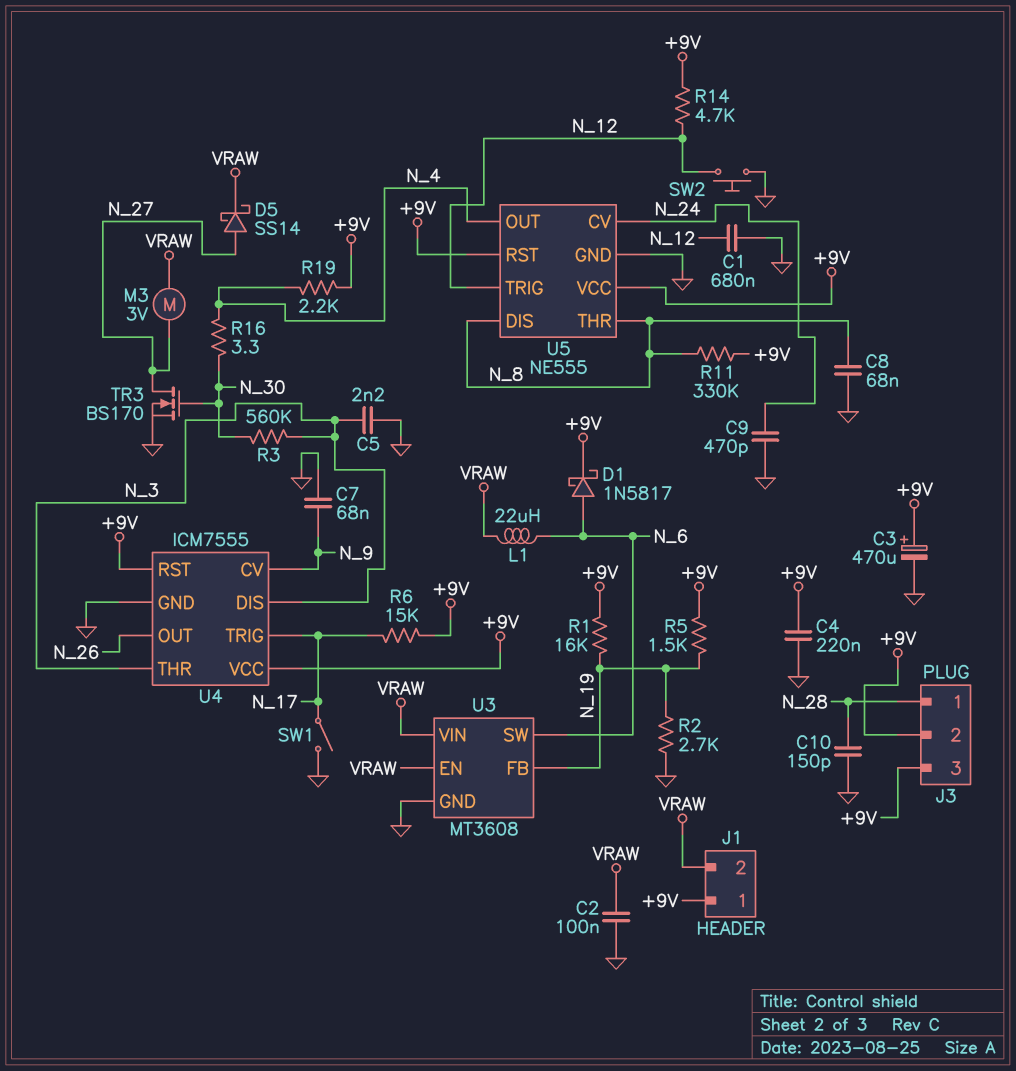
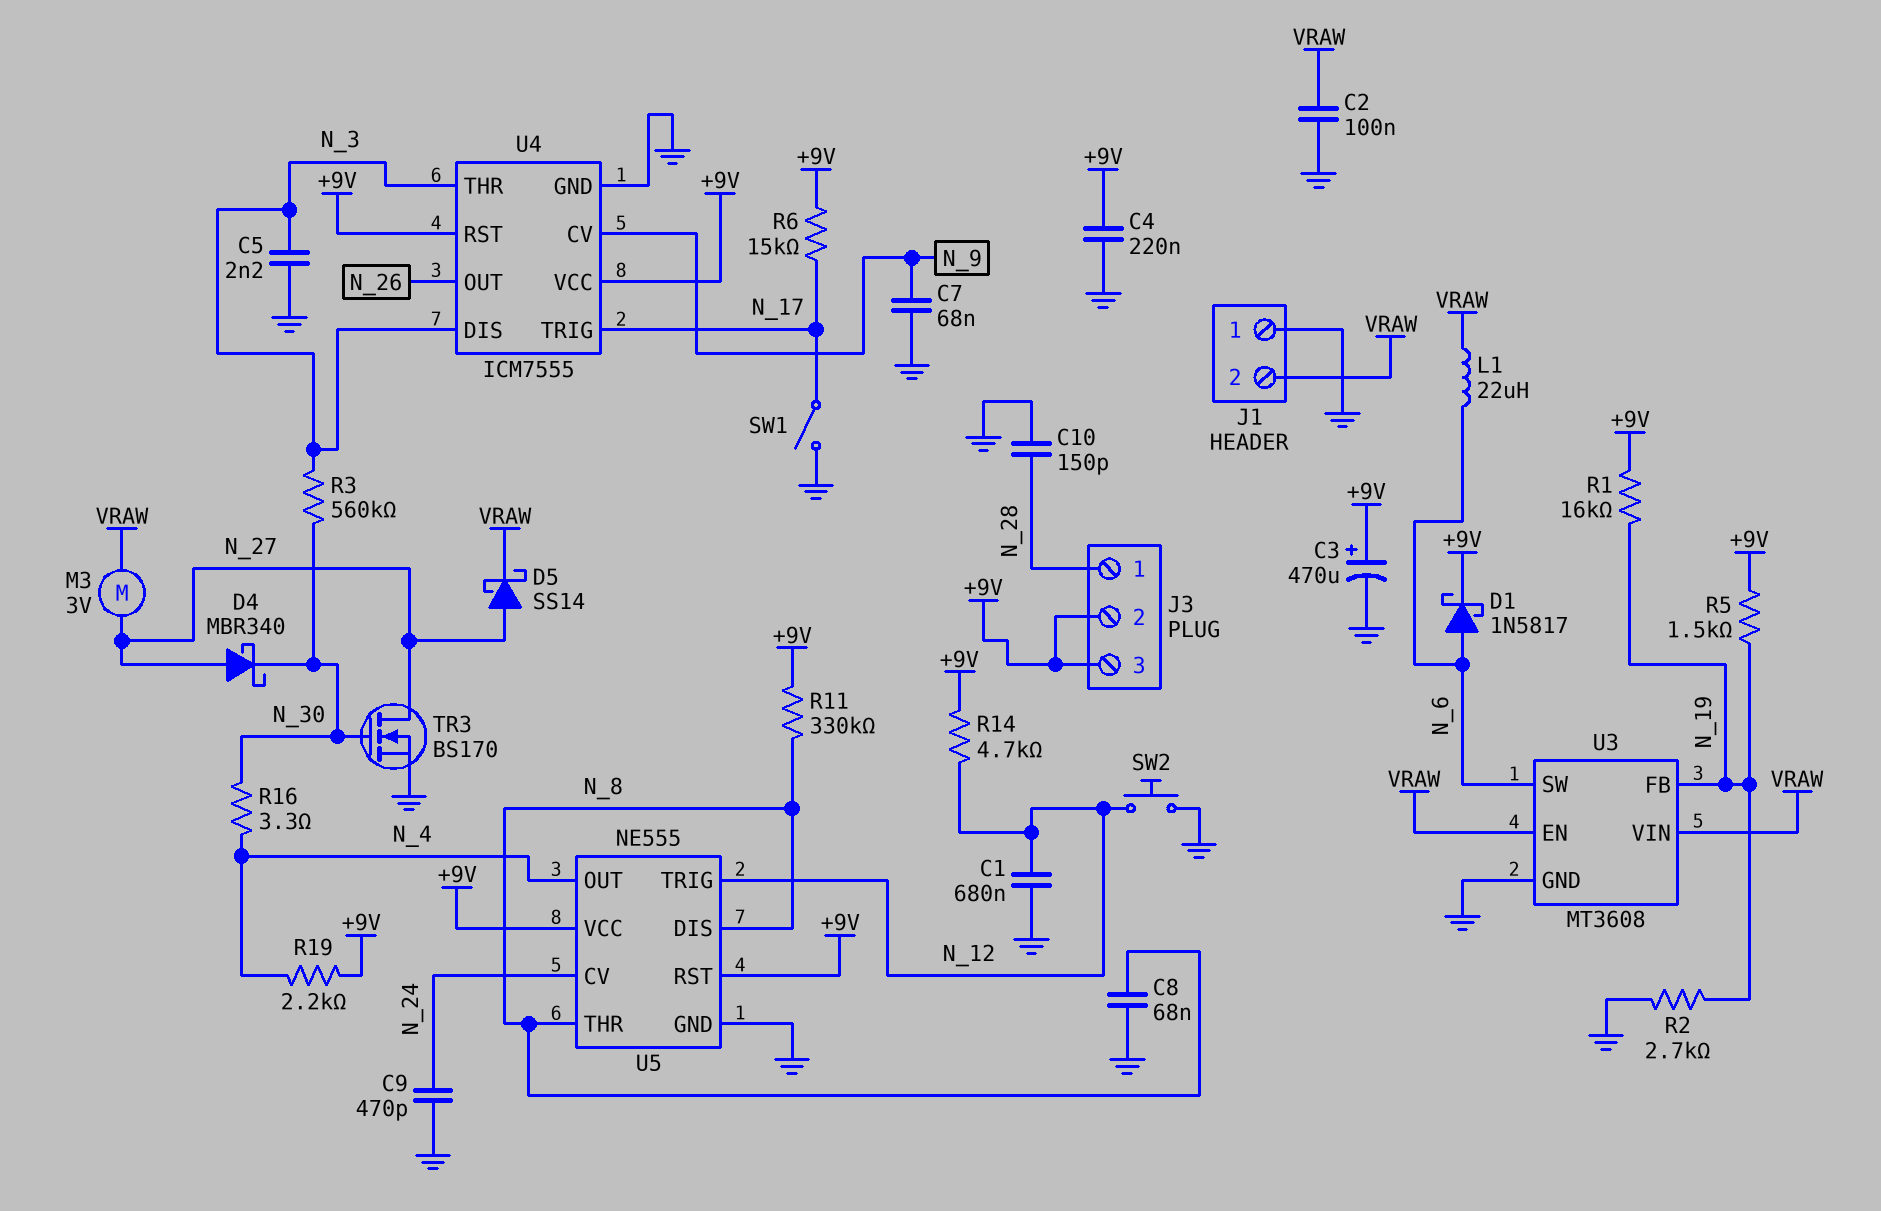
D4: none -> schottky MBR340 (A N_27, K N_30)
J1 pin 1: +9V -> GND

